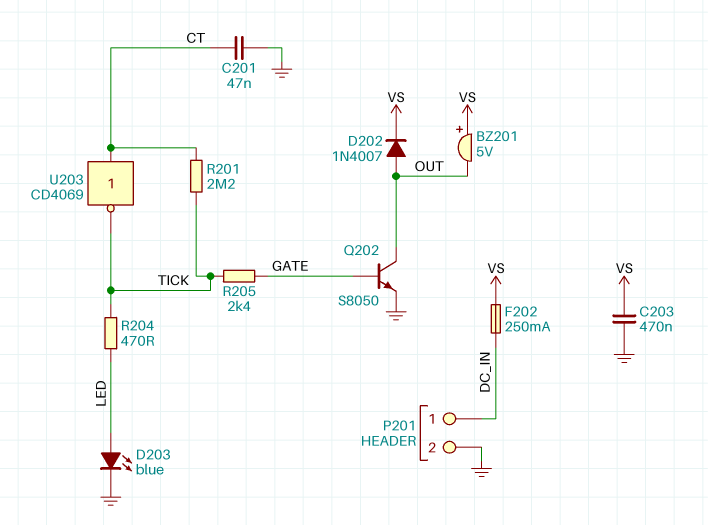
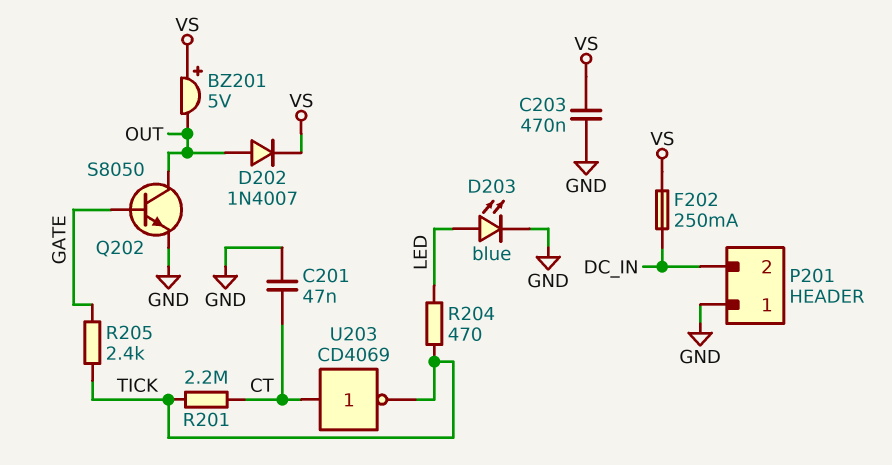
P201 pin 1: DC_IN -> GND
P201 pin 2: GND -> DC_IN

